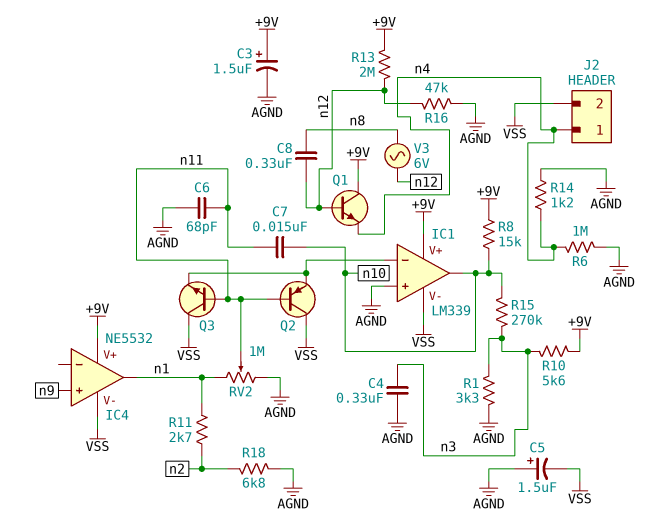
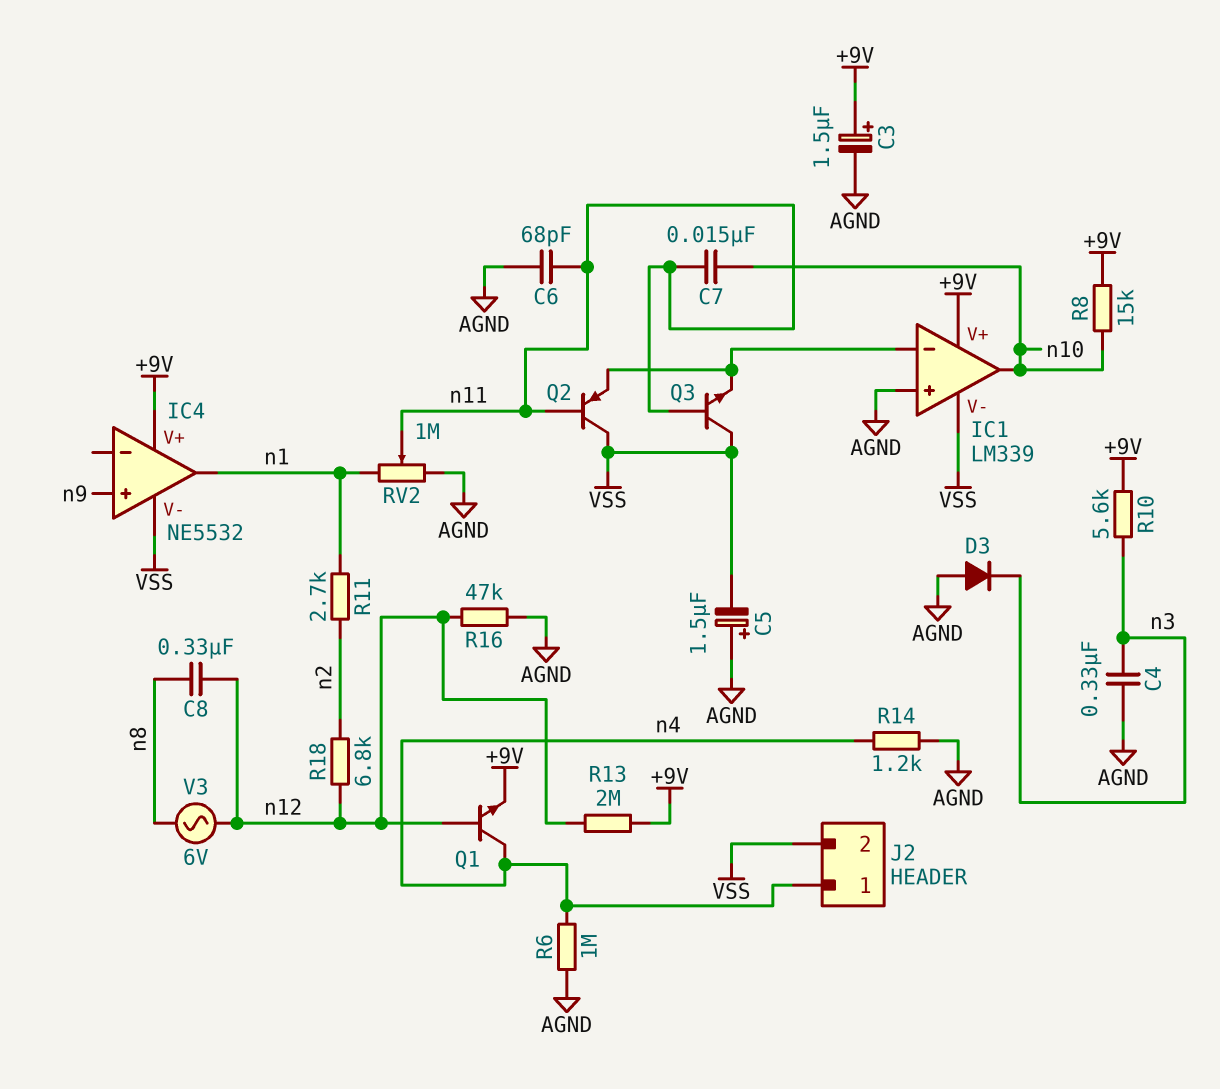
D3: none -> diode (A AGND, K n3)
Q1: NPN (B n12, C +9V, E n4) -> NPN (B n12, C n4, E +9V)
R1: 3.3k (AGND, n3) -> none
R15: 270k (n3, n10) -> none
R18: 6.8k (AGND, n2) -> 6.8k (n2, n12)

